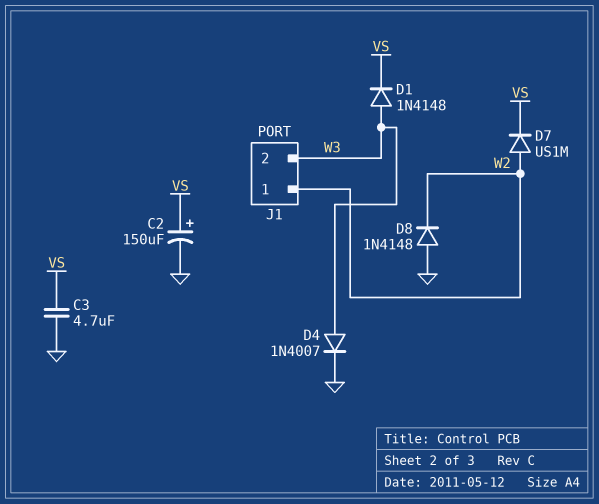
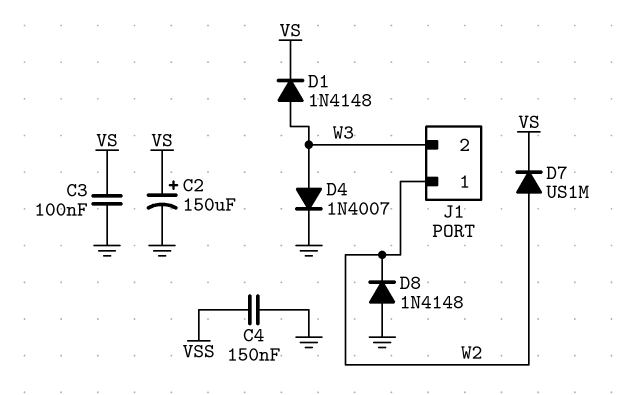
C3: 4.7uF (GND, VS) -> 100nF (GND, VS)
C4: none -> 150nF (GND, VSS)

